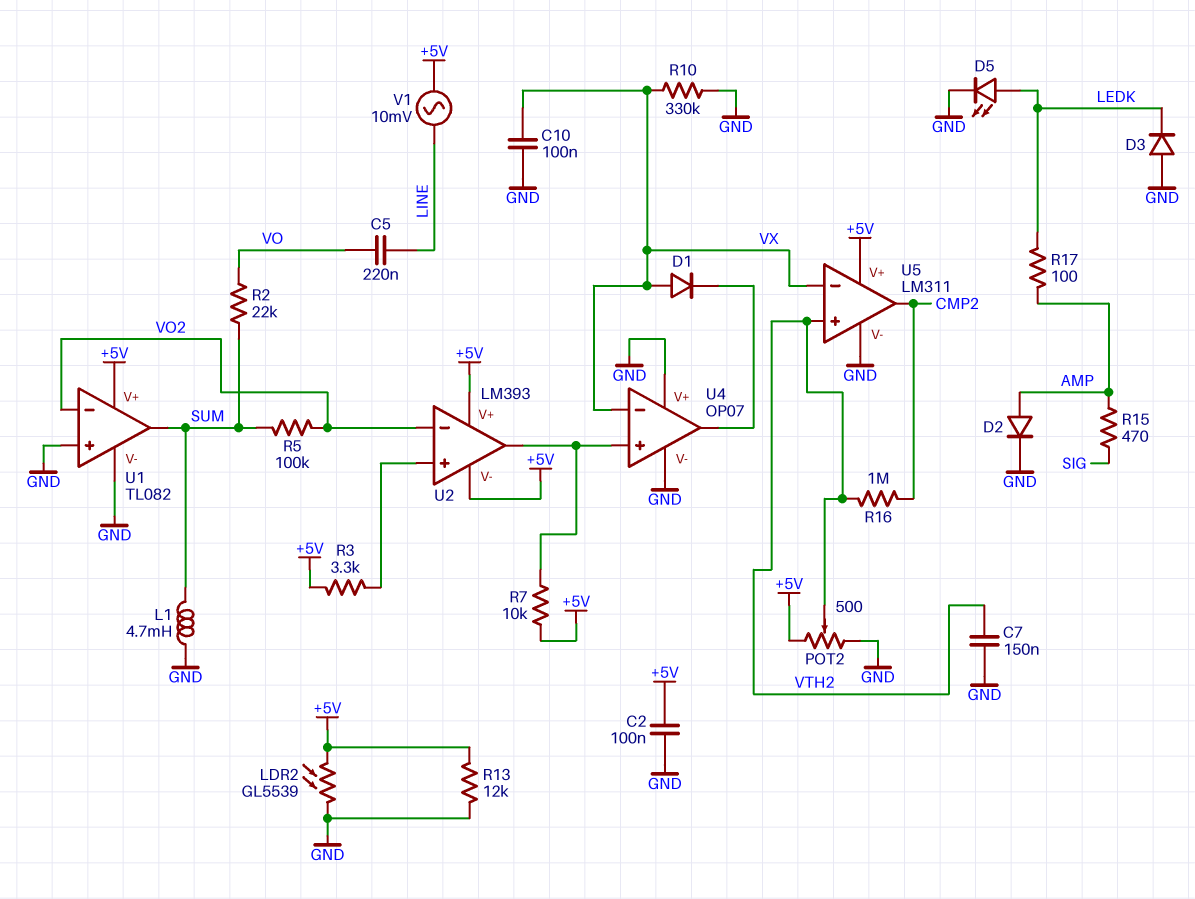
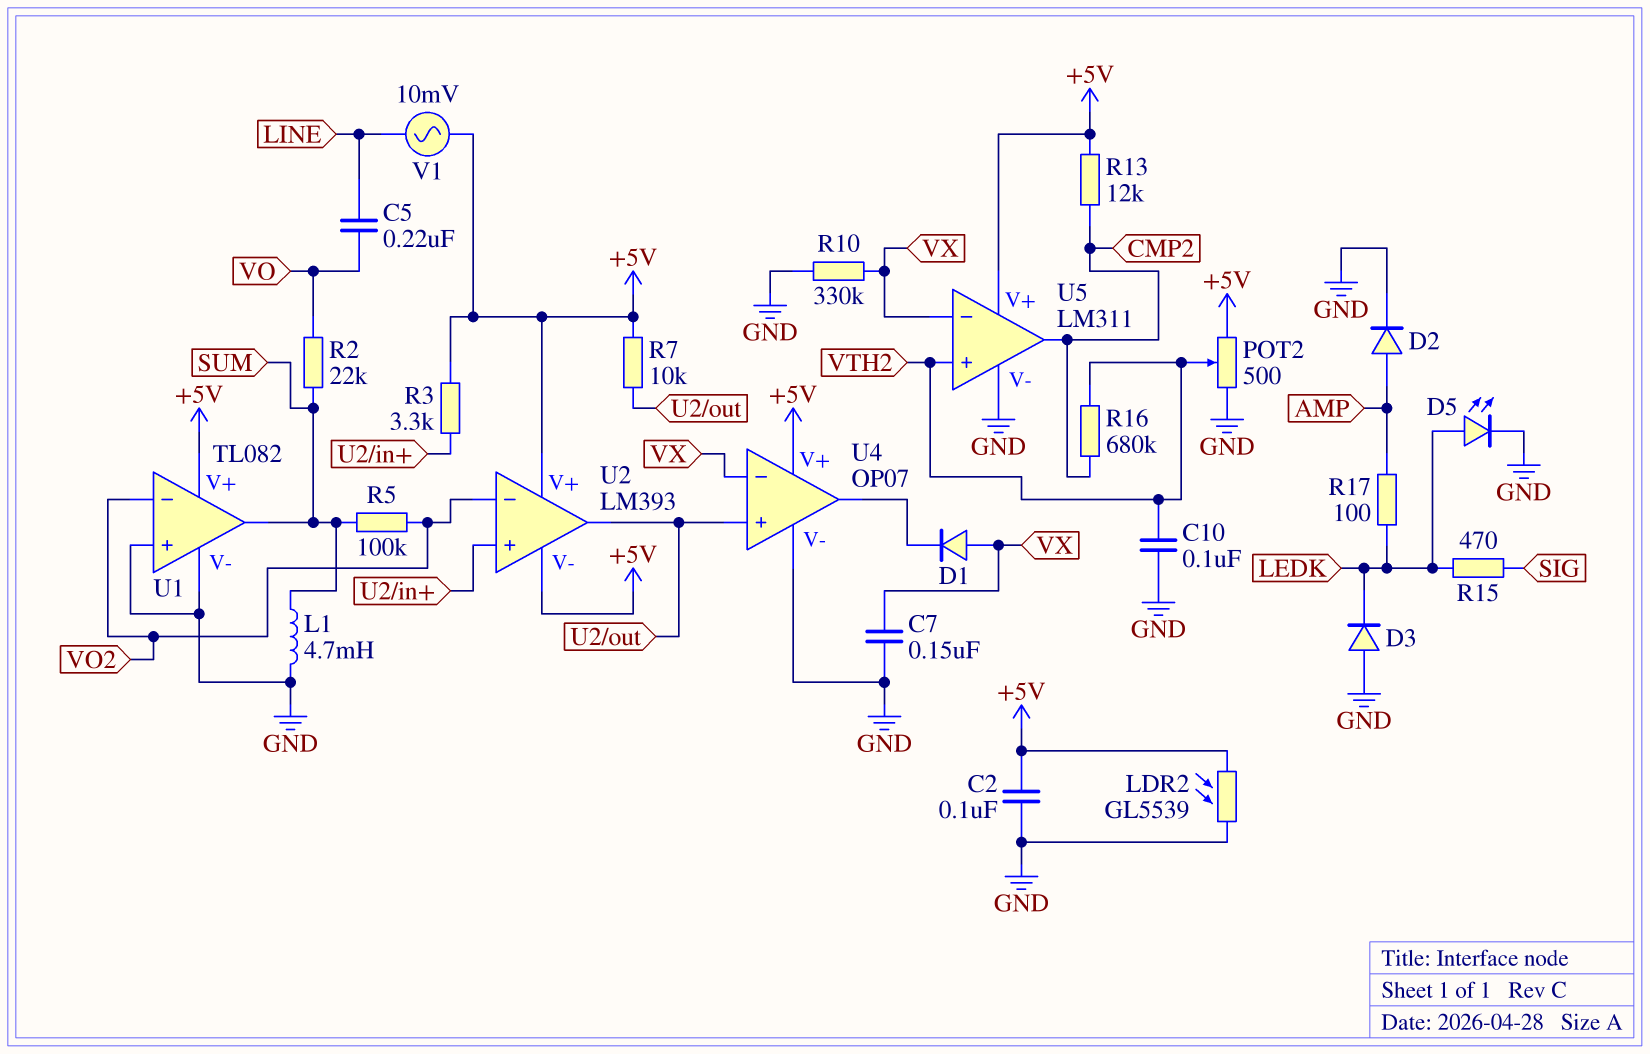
C7: 150nF (GND, VTH2) -> 150nF (GND, VX)
C10: 100nF (GND, VX) -> 100nF (GND, VTH2)
R13: 12k (+5V, GND) -> 12k (+5V, CMP2)
R15: 470 (AMP, SIG) -> 470 (LEDK, SIG)
R16: 1M (CMP2, VTH2) -> 680k (CMP2, VTH2)
U4 pin V+: GND -> +5V

